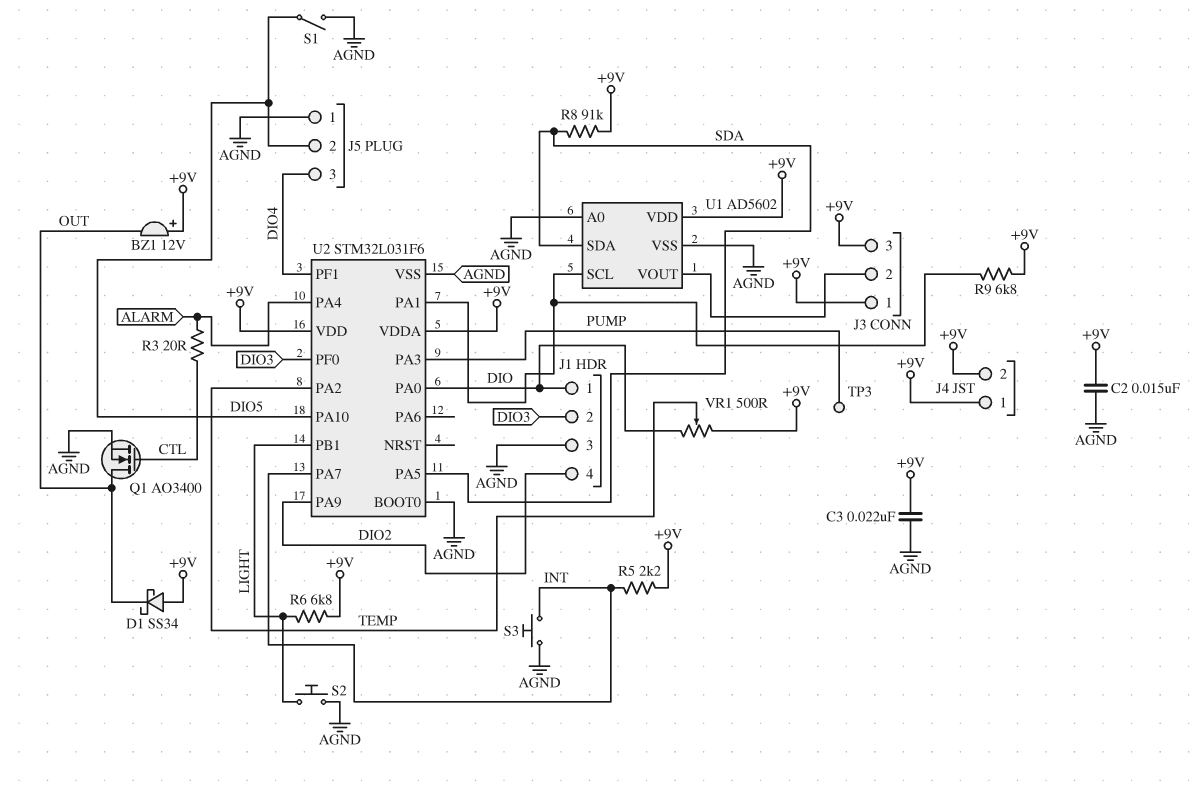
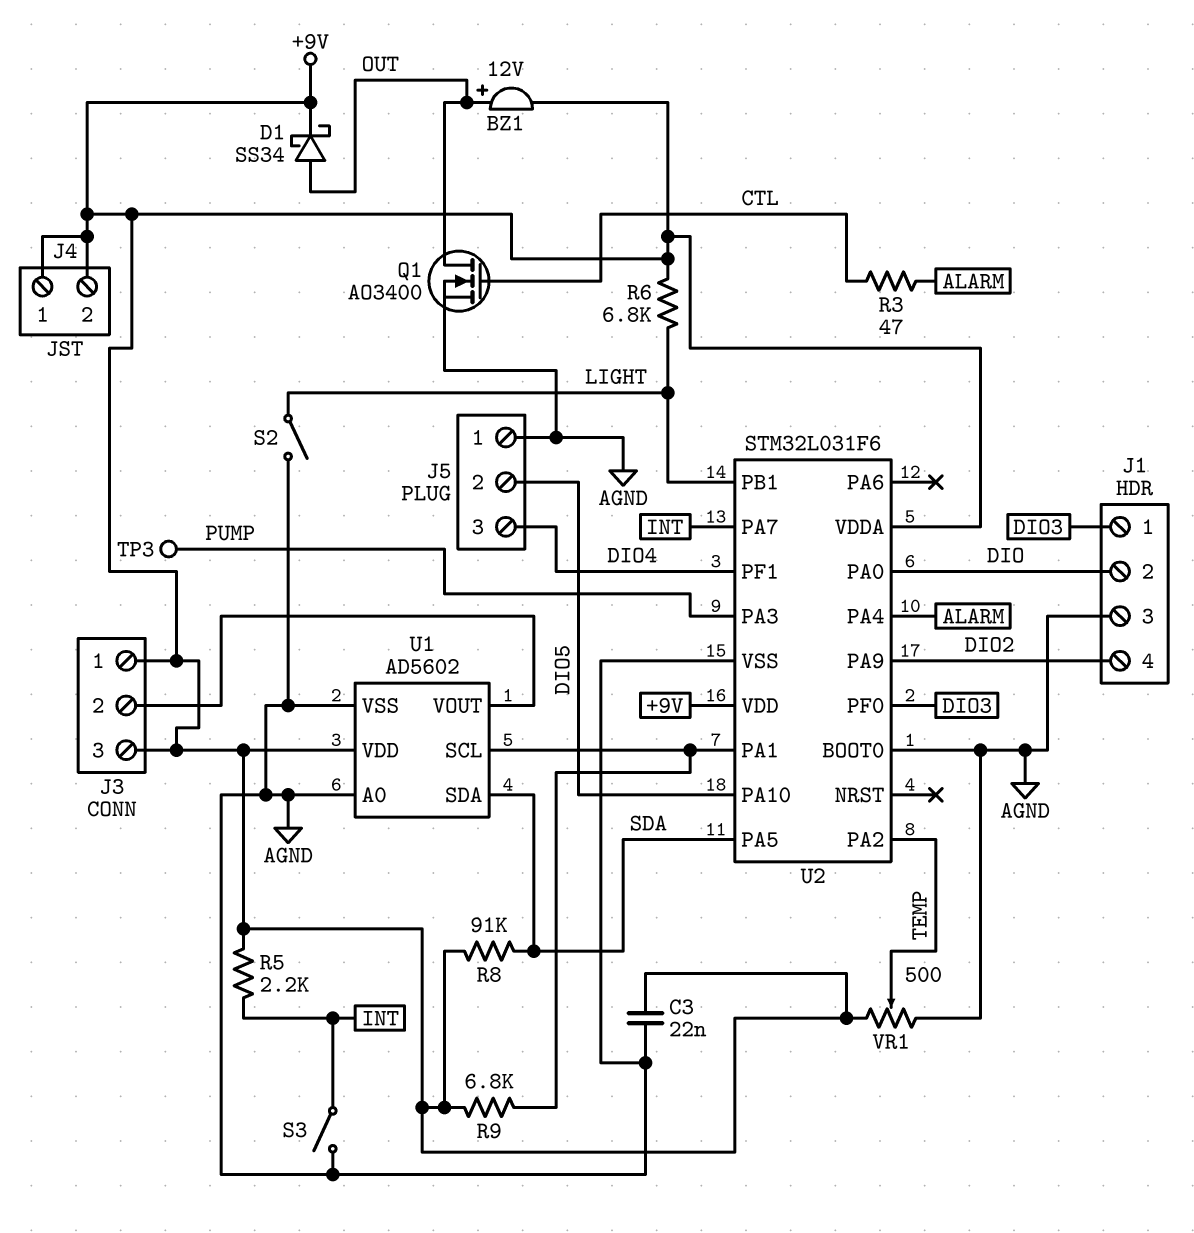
BZ1: buzzer 12V (plus +9V, minus OUT) -> buzzer 12V (plus OUT, minus +9V)
C2: 15nF (+9V, AGND) -> none
D1: schottky SS34 (A +9V, K OUT) -> schottky SS34 (A OUT, K +9V)
J1 pin 1: DIO -> DIO3
J1 pin 2: DIO3 -> DIO
R3: 20 (ALARM, CTL) -> 47 (ALARM, CTL)
S1: switch (AGND, DIO5) -> none
S2: button (AGND, LIGHT) -> switch (AGND, LIGHT)
S3: button (AGND, INT) -> switch (AGND, INT)
VR1: 500 (+9V, DIO, wiper TEMP) -> 500 (+9V, AGND, wiper TEMP)

